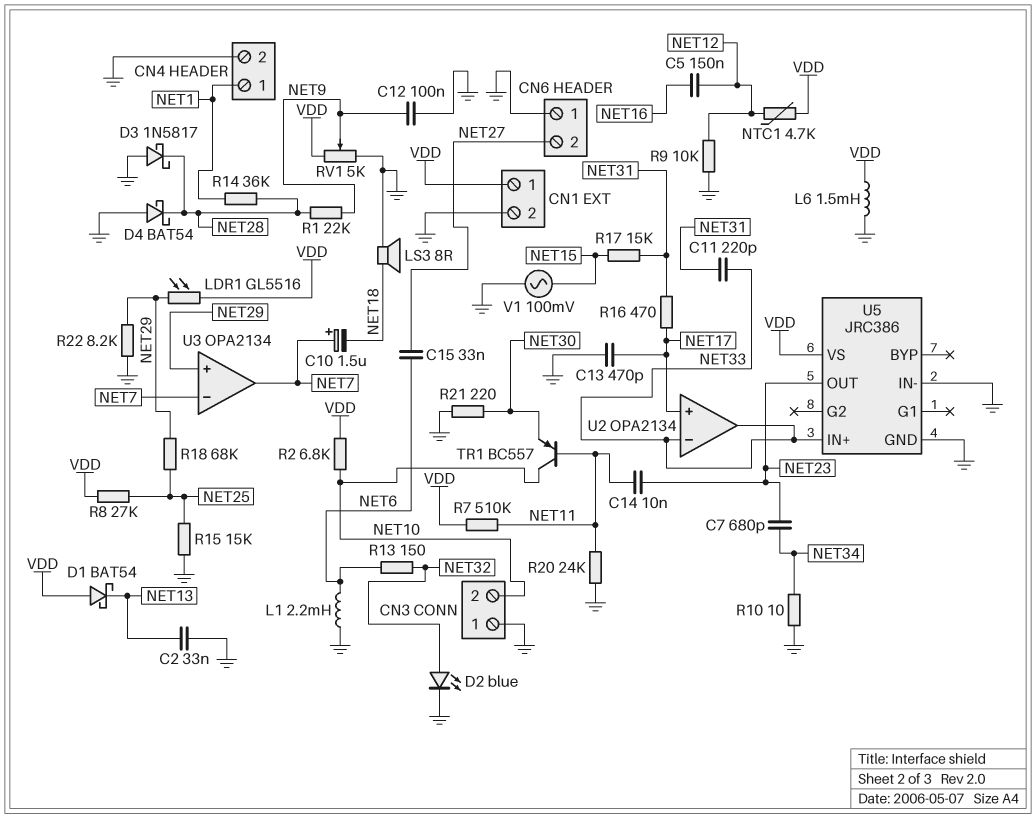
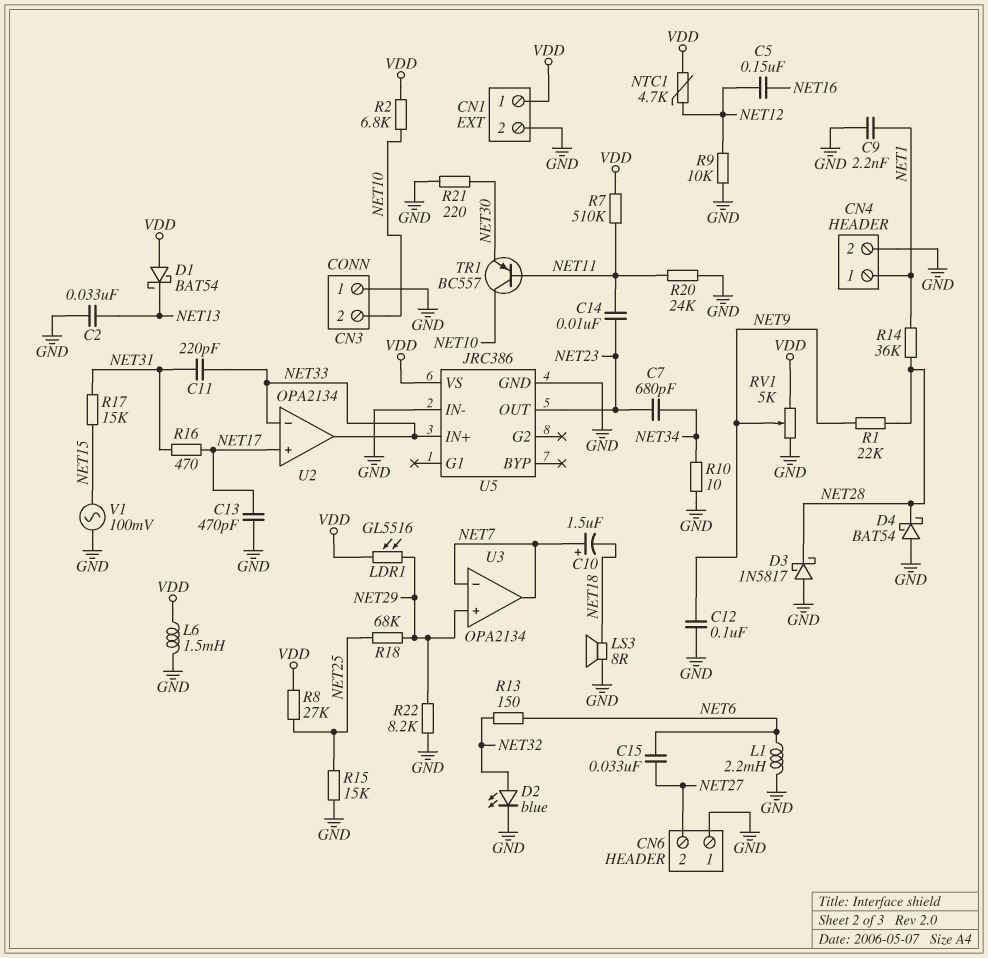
C9: none -> 2.2nF (GND, NET1)

